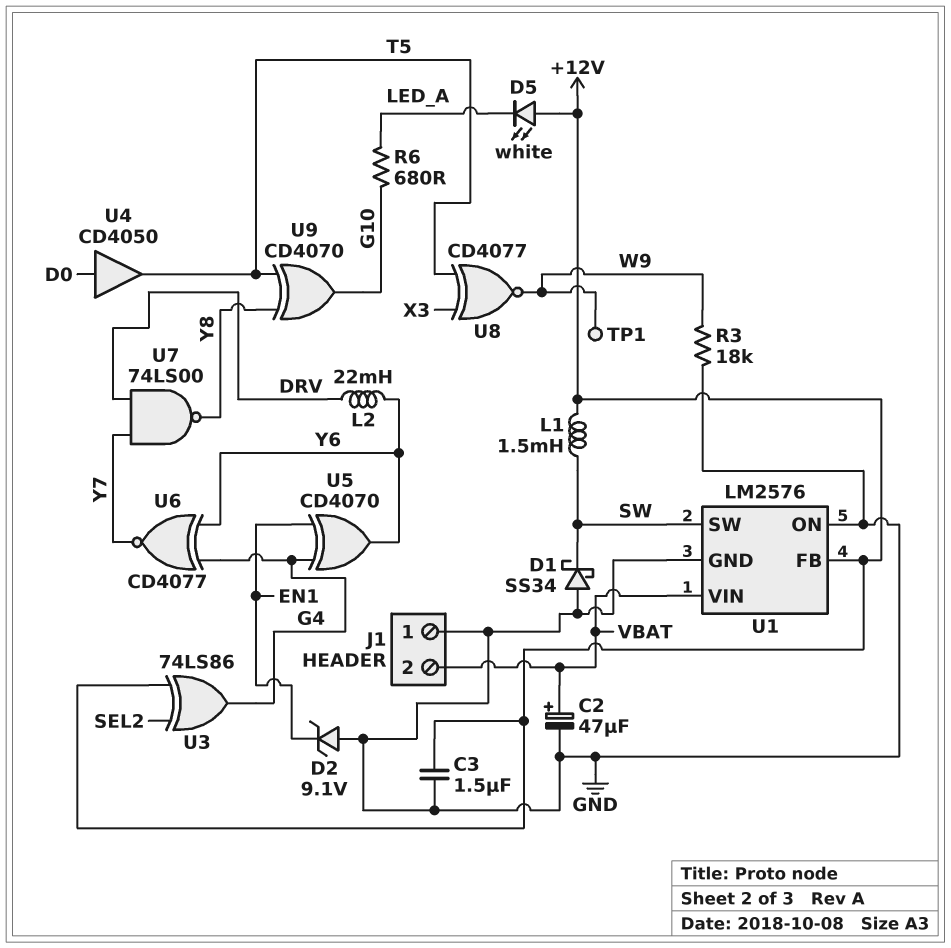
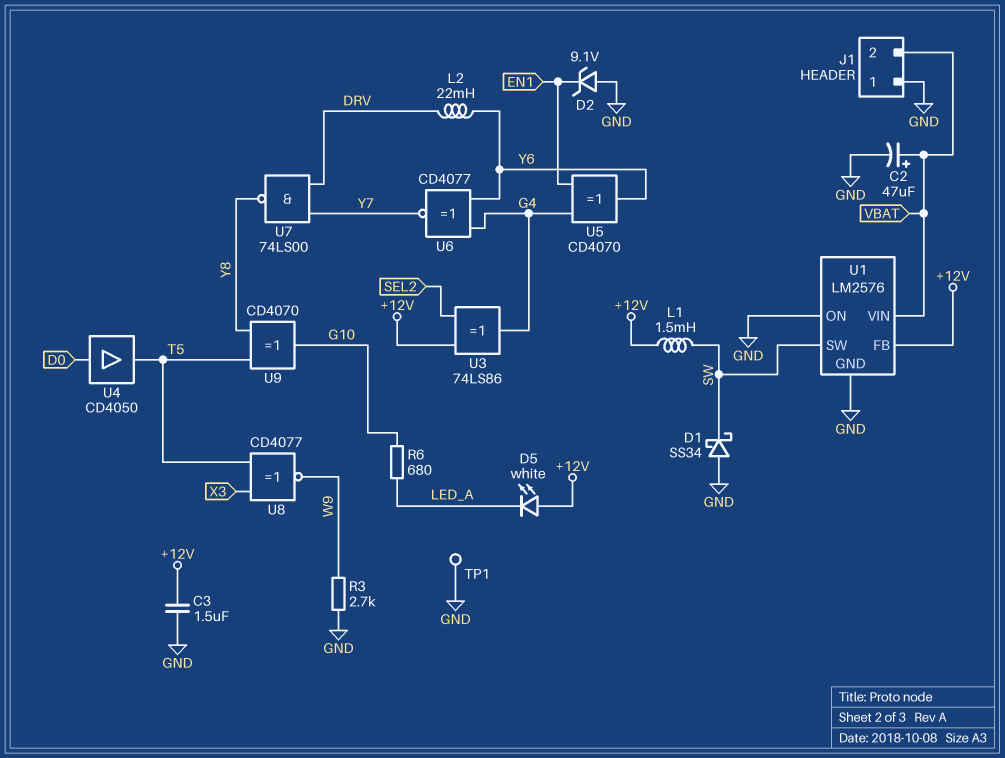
R3: 18k (GND, W9) -> 2.7k (GND, W9)
TP1: test point (W9) -> test point (GND)

